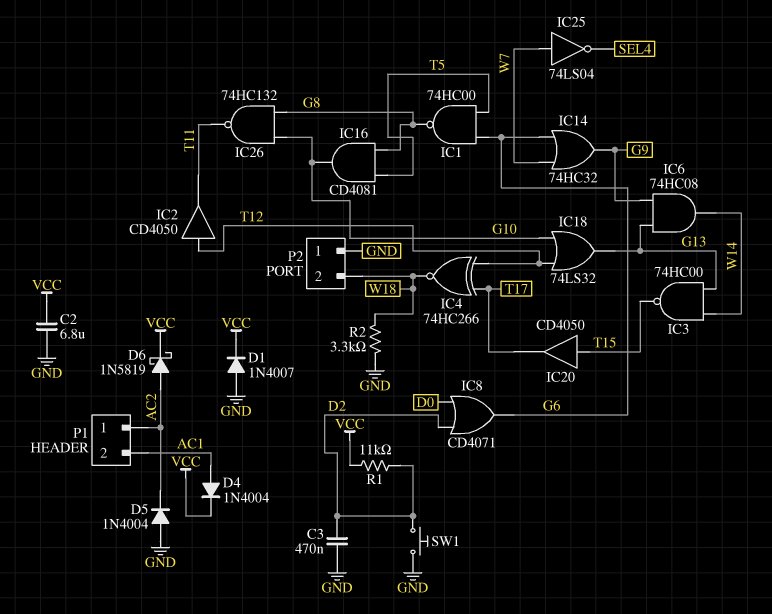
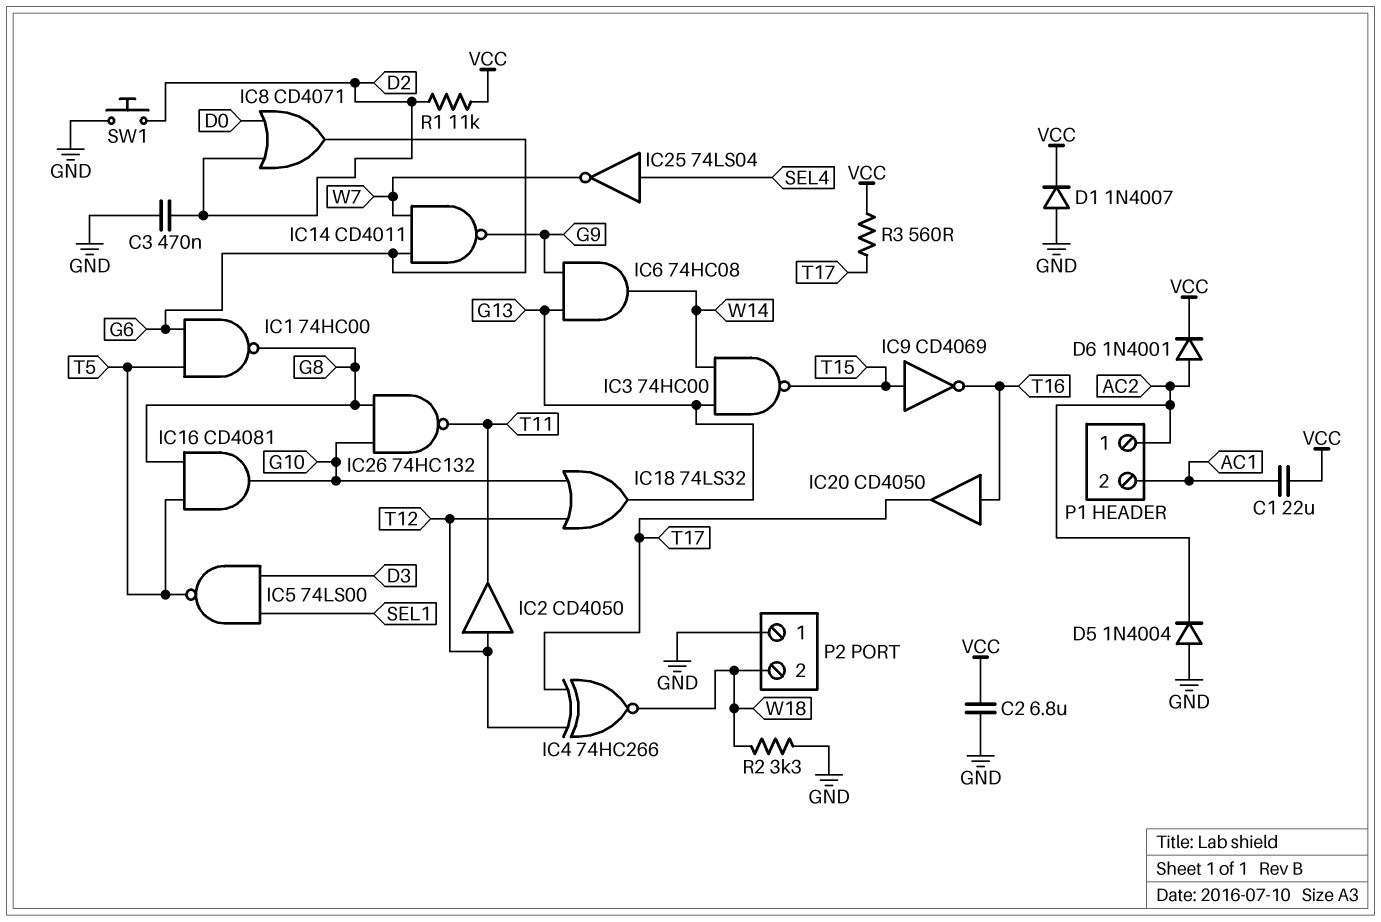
C1: none -> 22uF (AC1, VCC)
D4: diode 1N4004 (A AC1, K VCC) -> none
D6: schottky 1N5819 (A AC2, K VCC) -> diode 1N4001 (A AC2, K VCC)
IC5: none -> NAND 74LS00 (in D3, in SEL1, out T5)
IC9: none -> NOT CD4069 (in T15, out T16)
IC14: OR 74HC32 (in G6, in W7, out G9) -> NAND CD4011 (in G6, in W7, out G9)
IC20: buffer CD4050 (in T15, out T17) -> buffer CD4050 (in T16, out T17)
IC25: NOT 74LS04 (in W7, out SEL4) -> NOT 74LS04 (in SEL4, out W7)
R3: none -> 560 (T17, VCC)

